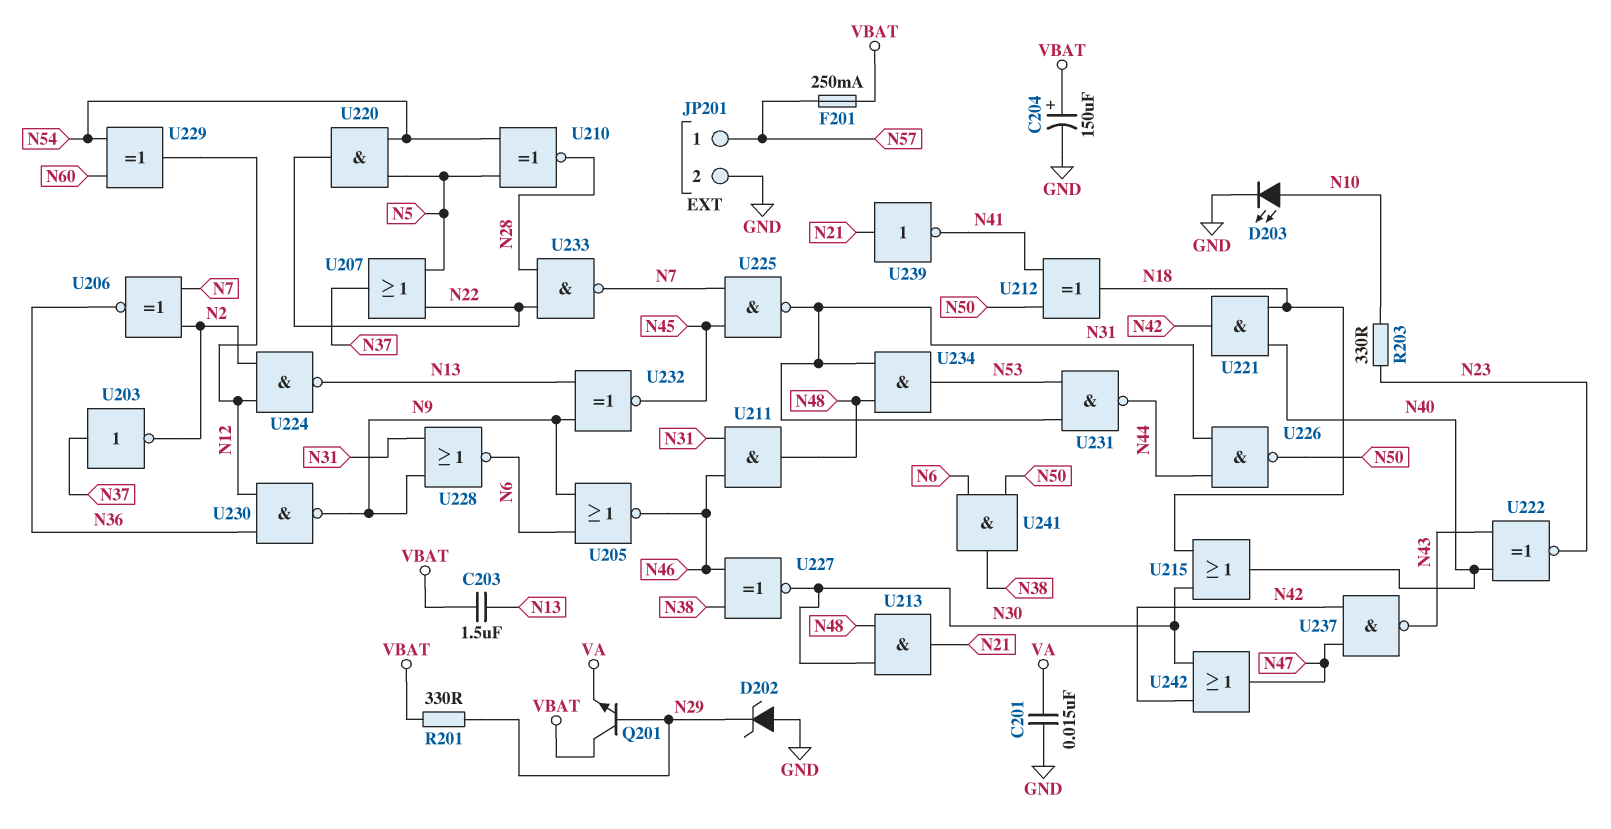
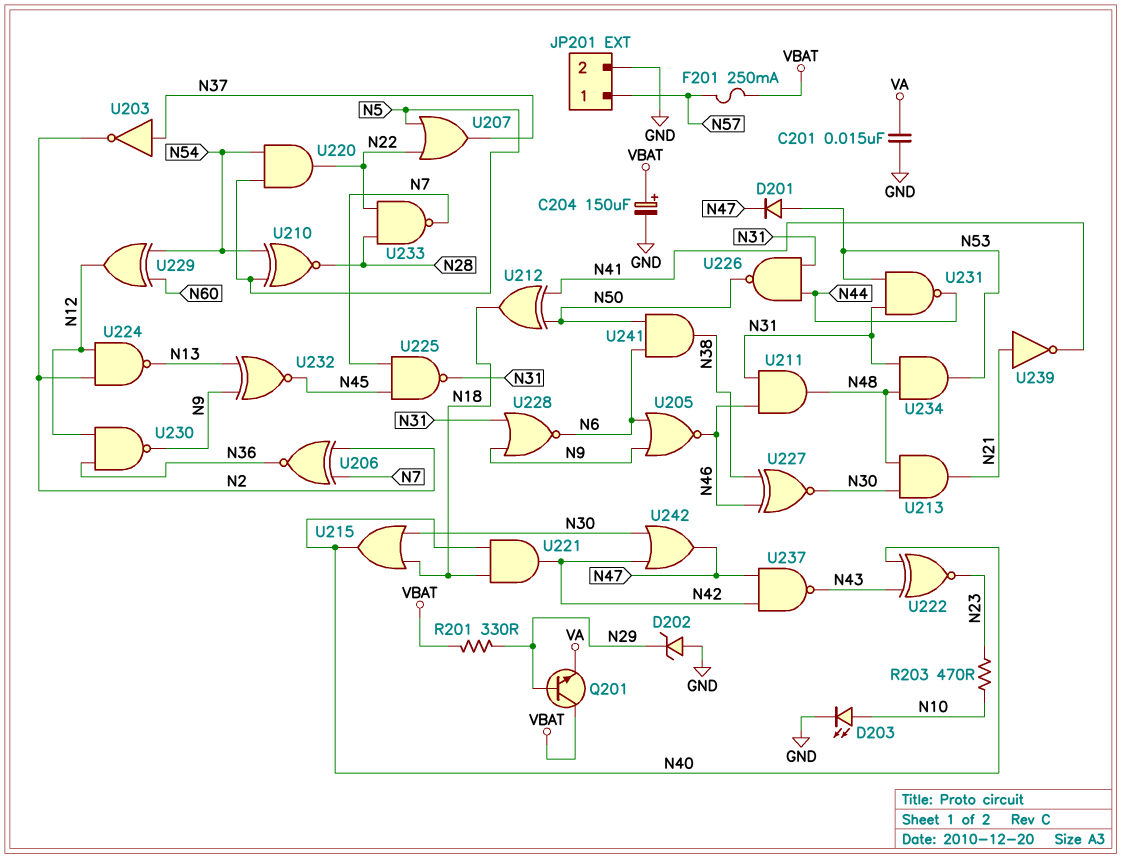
C203: 1.5uF (N13, VBAT) -> none
D201: none -> diode (A N53, K N47)
R203: 330 (N10, N23) -> 470 (N10, N23)

